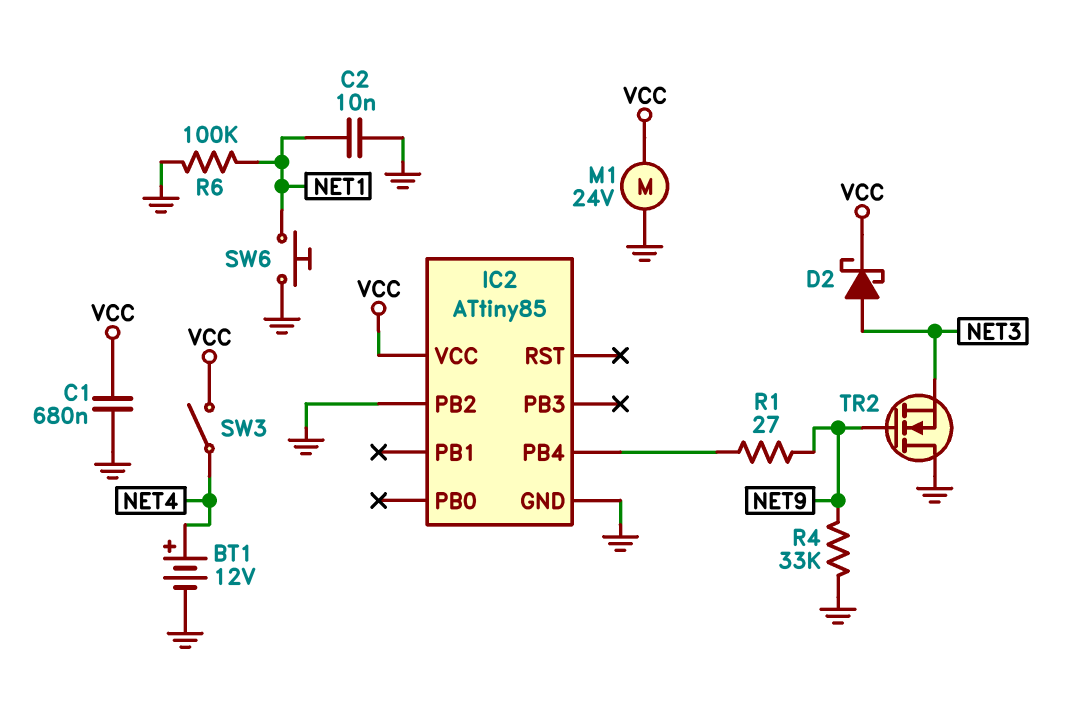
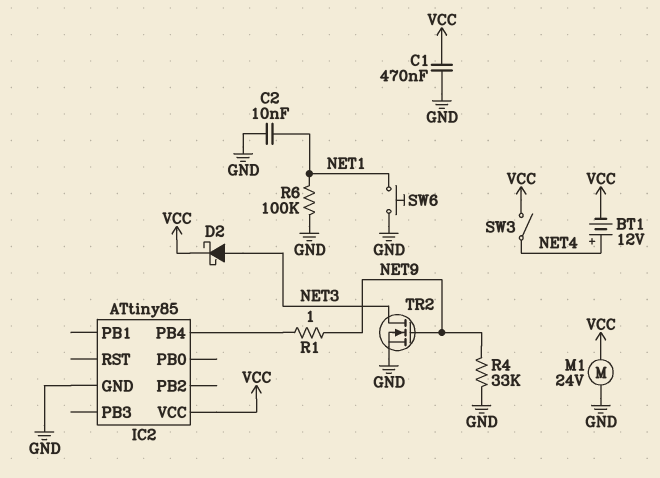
BT1: 12V (plus NET4, minus GND) -> 12V (plus NET4, minus VCC)
C1: 680nF (GND, VCC) -> 470nF (GND, VCC)
IC2 pin PB2: GND -> none
R1: 27 (IC2/PB4, NET9) -> 1 (IC2/PB4, NET9)
TR2: NMOS (G NET9, D GND, S NET3) -> NMOS (G NET9, D NET3, S GND)

